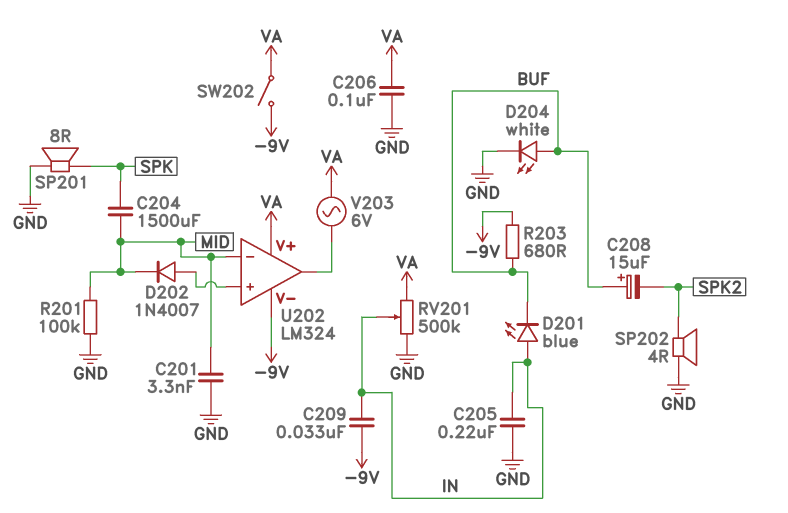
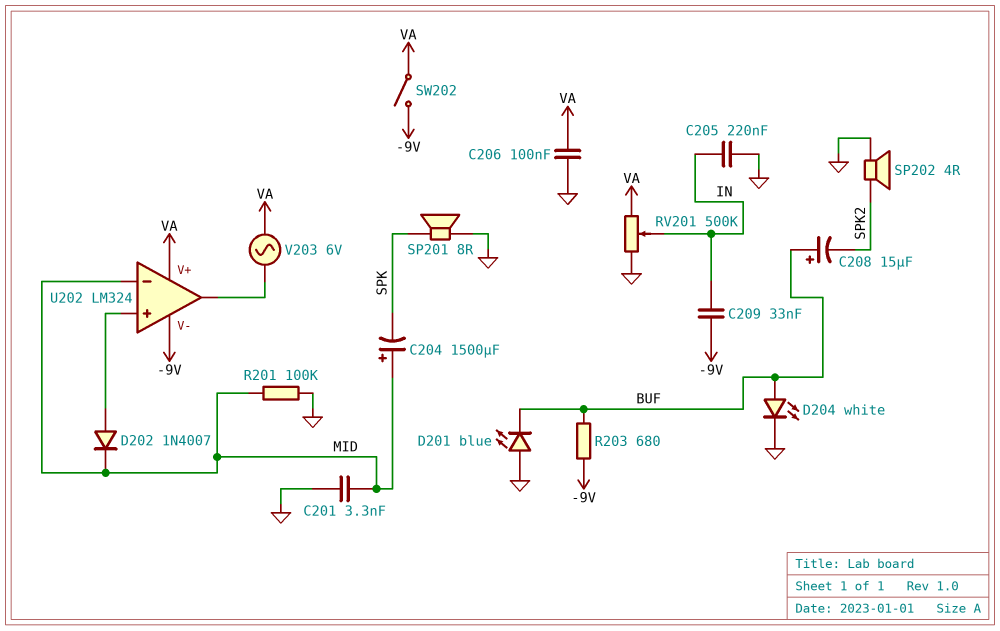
C204: 1500uF (MID, SPK) -> 1500uF (plus MID, minus SPK)
D201: LED blue (A IN, K BUF) -> LED blue (A GND, K BUF)

